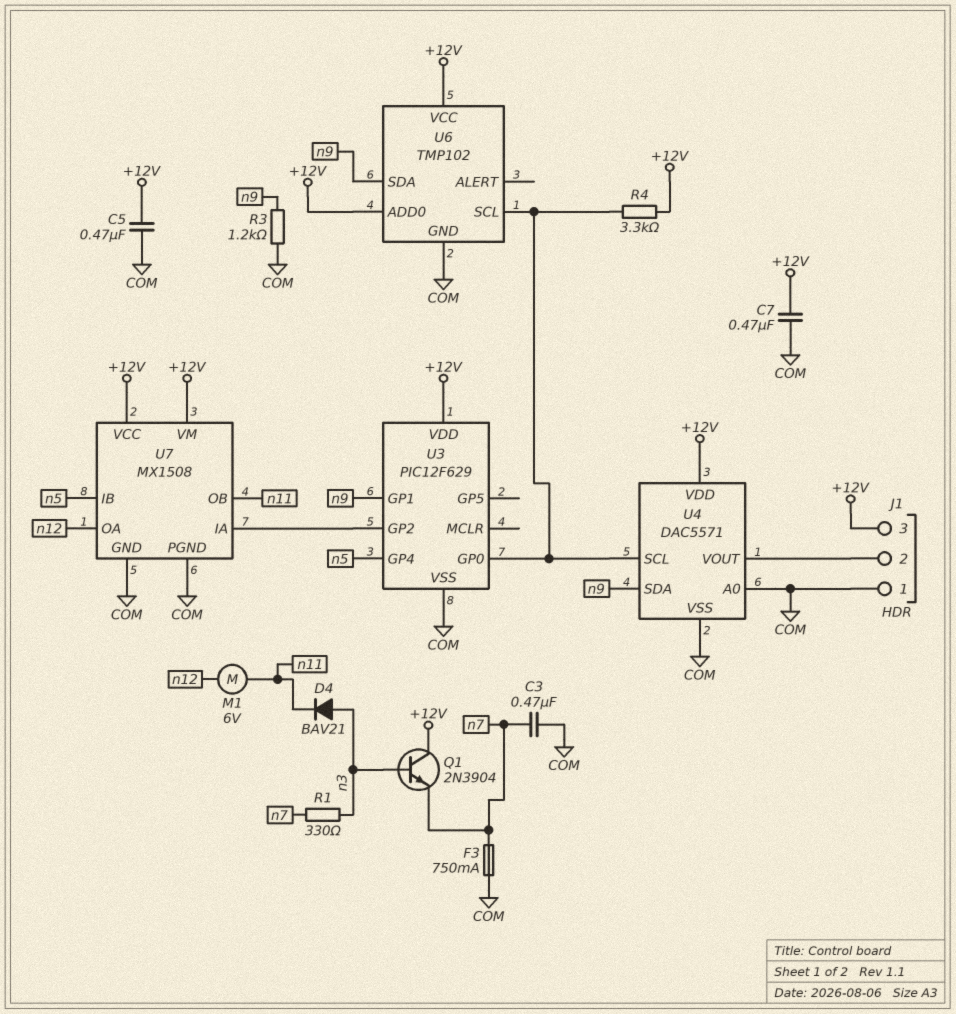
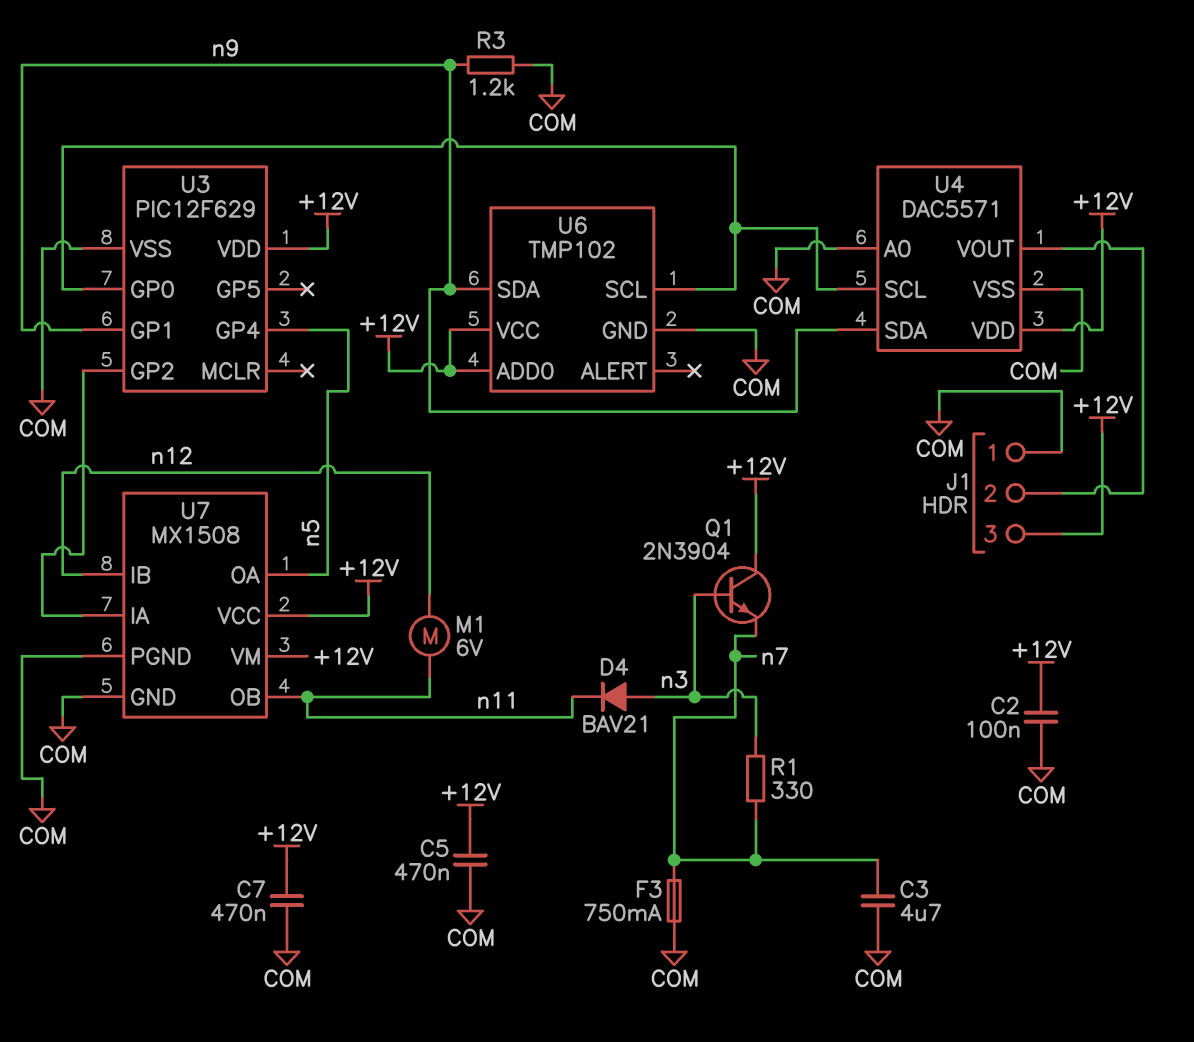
C2: none -> 100nF (+12V, COM)
C3: 470nF (COM, n7) -> 4.7uF (COM, n7)
R4: 3.3k (+12V, U3/GP0) -> none
U7 pin IB: n5 -> n12
U7 pin OA: n12 -> n5

